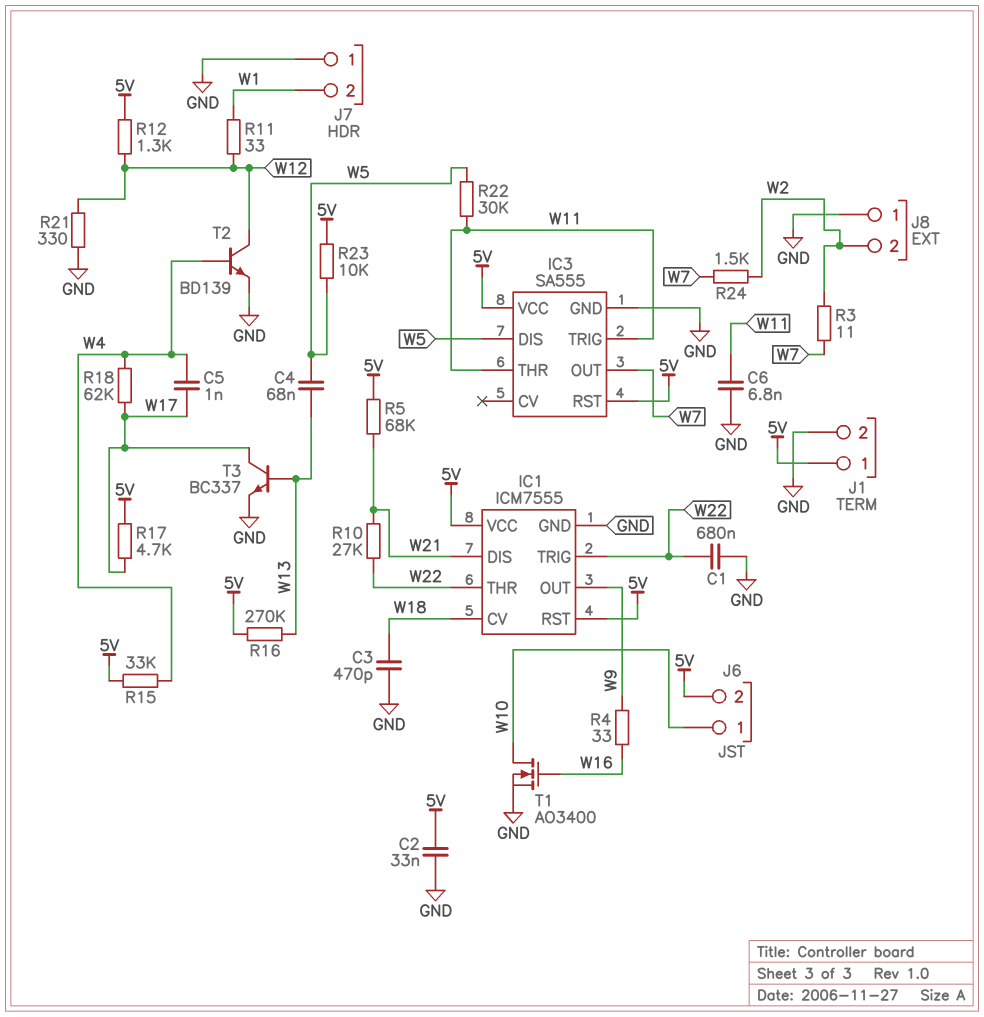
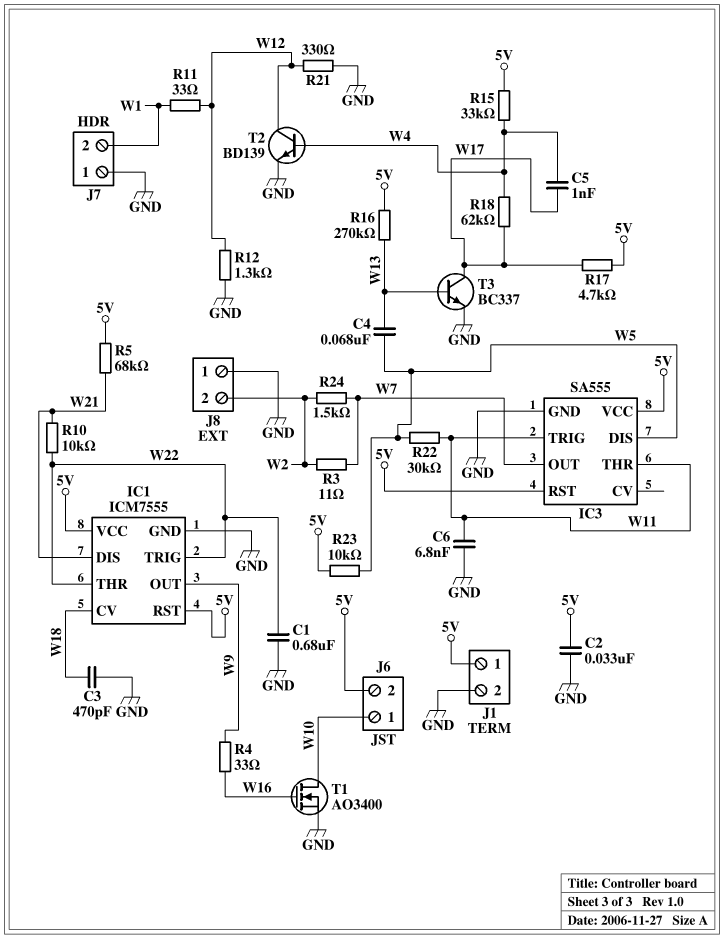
R10: 27k (W21, W22) -> 10k (W21, W22)
R12: 1.3k (5V, W12) -> 1.3k (GND, W12)

